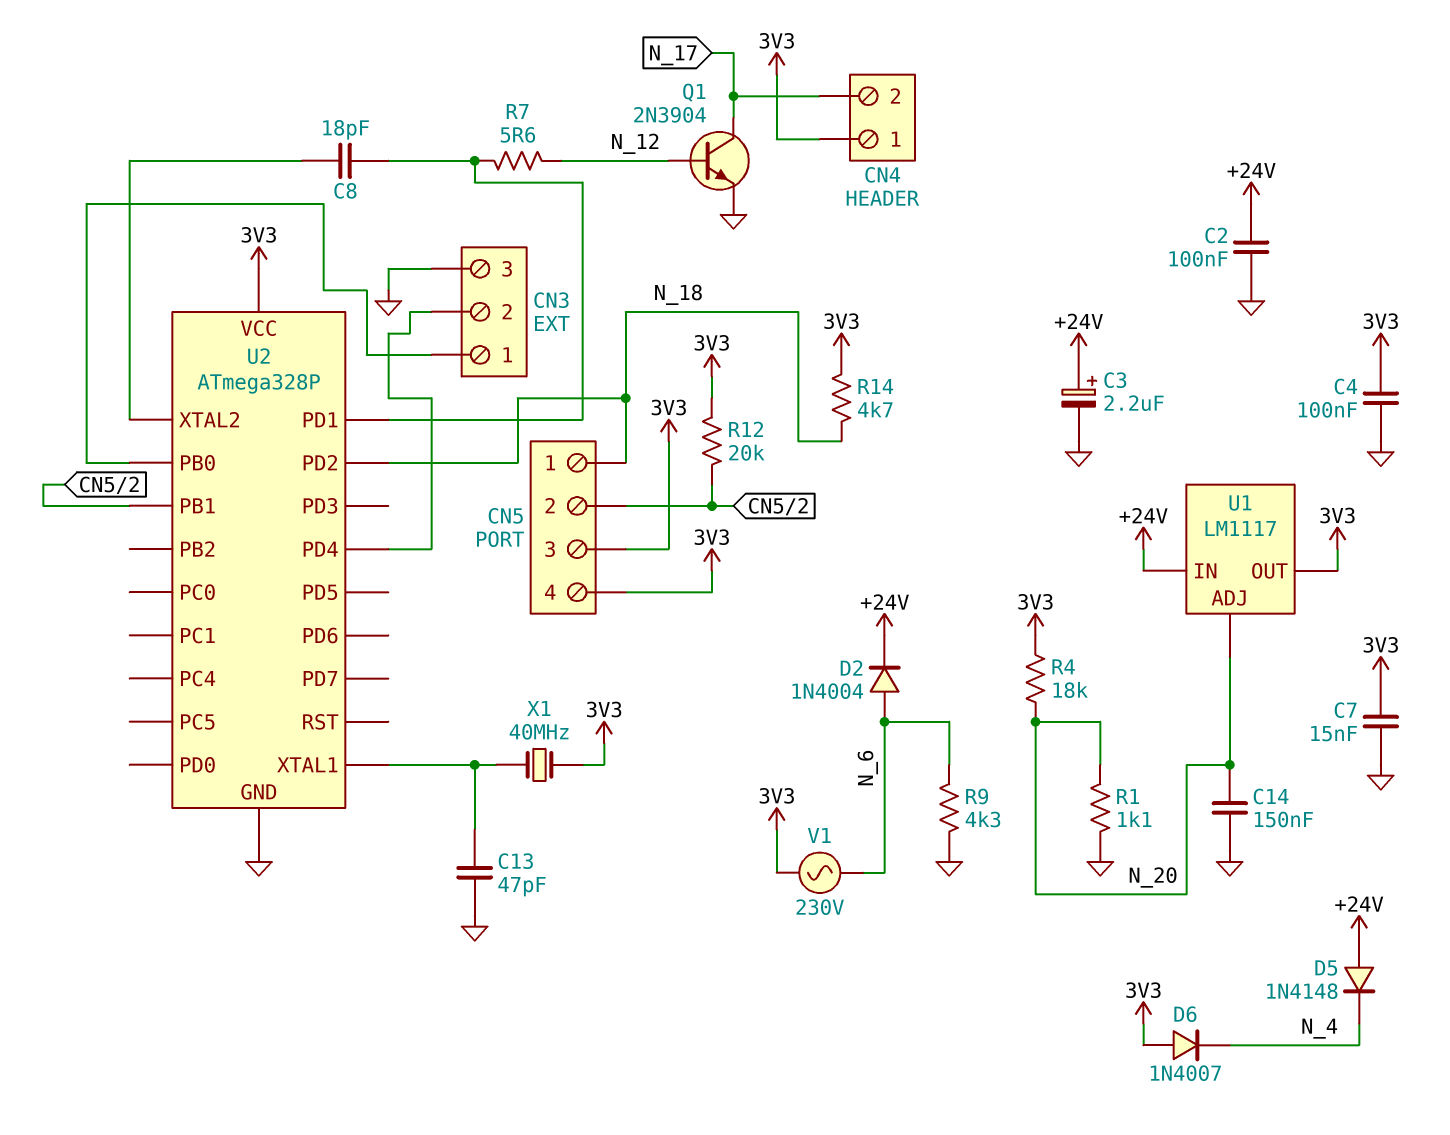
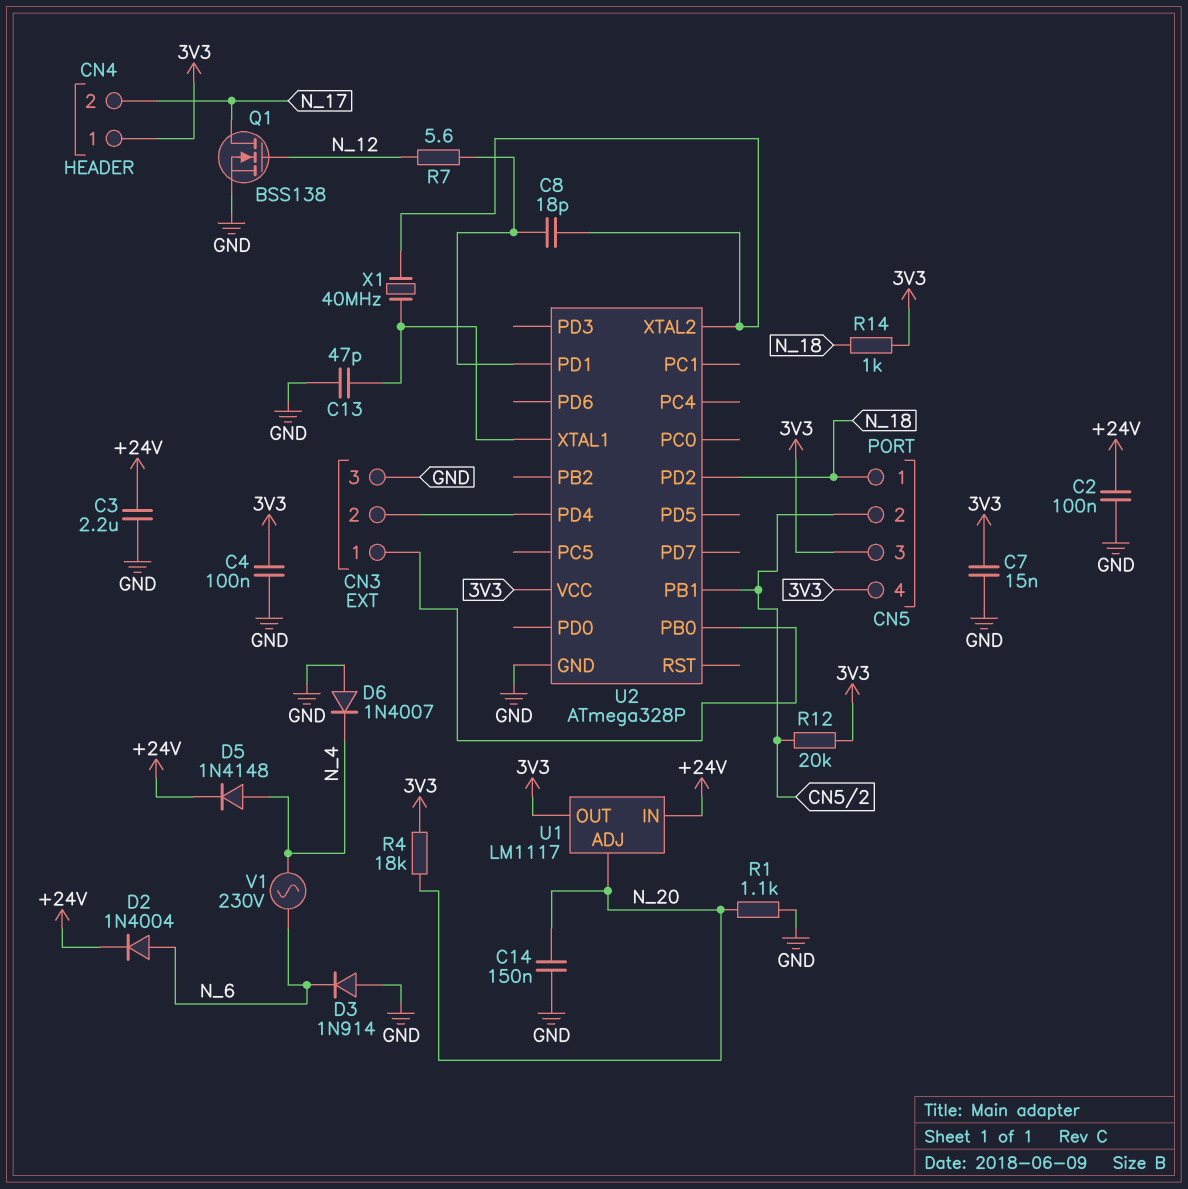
C3: 2.2uF (plus +24V, minus GND) -> 2.2uF (+24V, GND)
D3: none -> diode 1N914 (A GND, K N_6)
D5: diode 1N4148 (A +24V, K N_4) -> diode 1N4148 (A N_4, K +24V)
D6: diode 1N4007 (A 3V3, K N_4) -> diode 1N4007 (A GND, K N_4)
Q1: NPN 2N3904 (B N_12, C N_17, E GND) -> NMOS BSS138 (G N_12, D N_17, S GND)
R9: 4.3k (GND, N_6) -> none
R14: 4.7k (3V3, N_18) -> 1k (3V3, N_18)
V1: AC 230V (3V3, N_6) -> AC 230V (N_4, N_6)
X1: 40MHz (3V3, U2/XTAL1) -> 40MHz (U2/XTAL1, U2/XTAL2)

